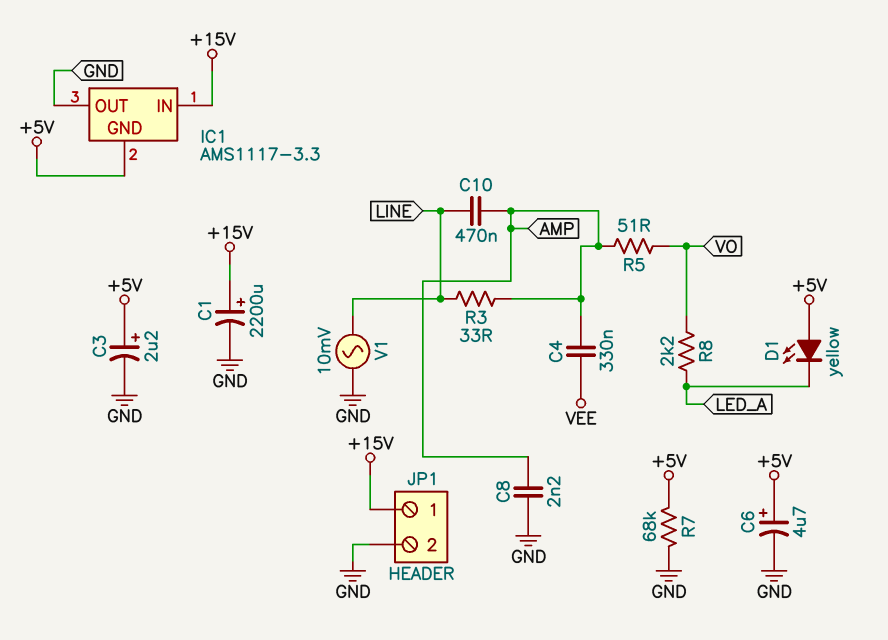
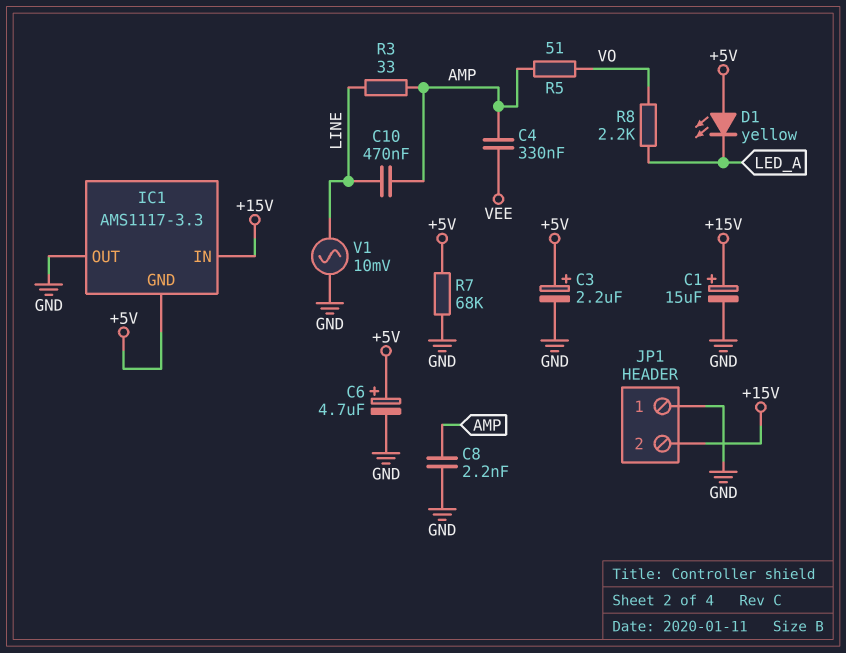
C1: 2200uF (plus +15V, minus GND) -> 15uF (plus +15V, minus GND)
JP1 pin 1: +15V -> GND
JP1 pin 2: GND -> +15V

